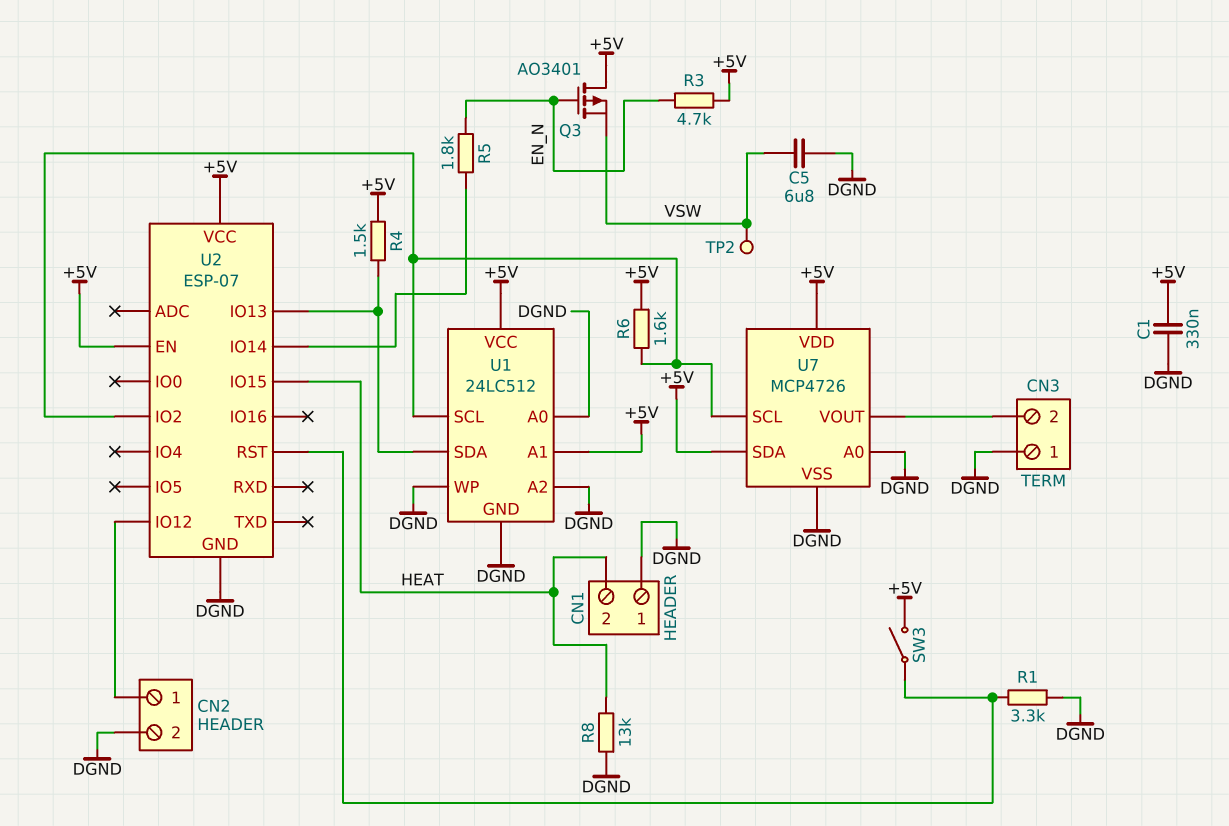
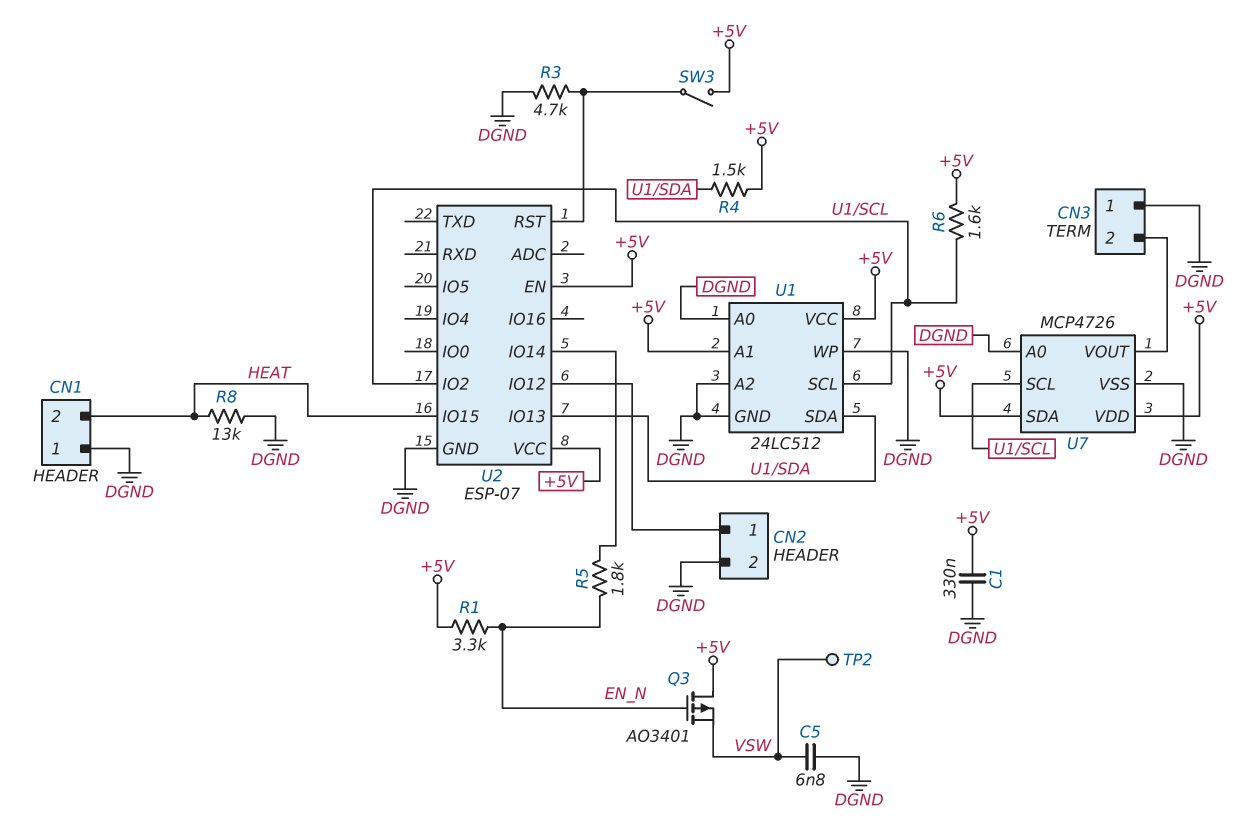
C5: 6.8uF (DGND, VSW) -> 6.8nF (DGND, VSW)
R1: 3.3k (DGND, U2/RST) -> 3.3k (+5V, EN_N)
R3: 4.7k (+5V, EN_N) -> 4.7k (DGND, U2/RST)

